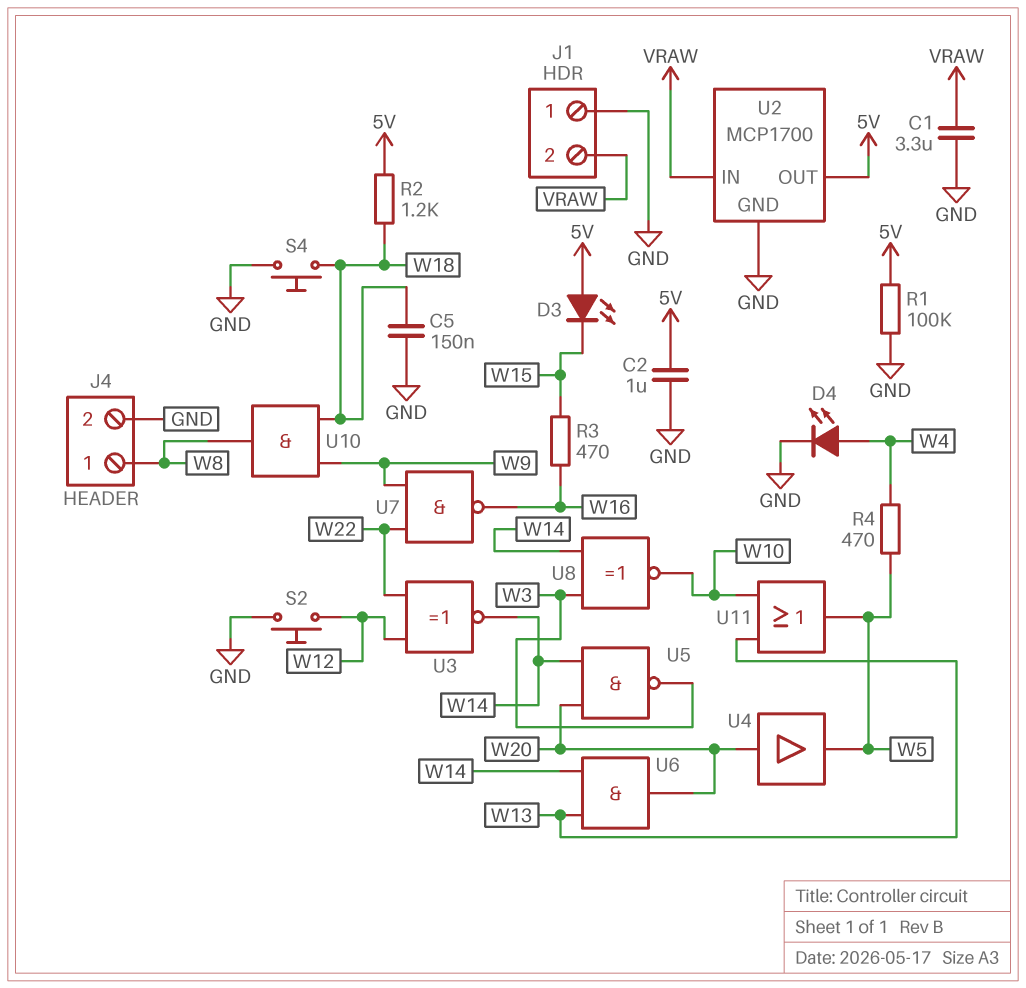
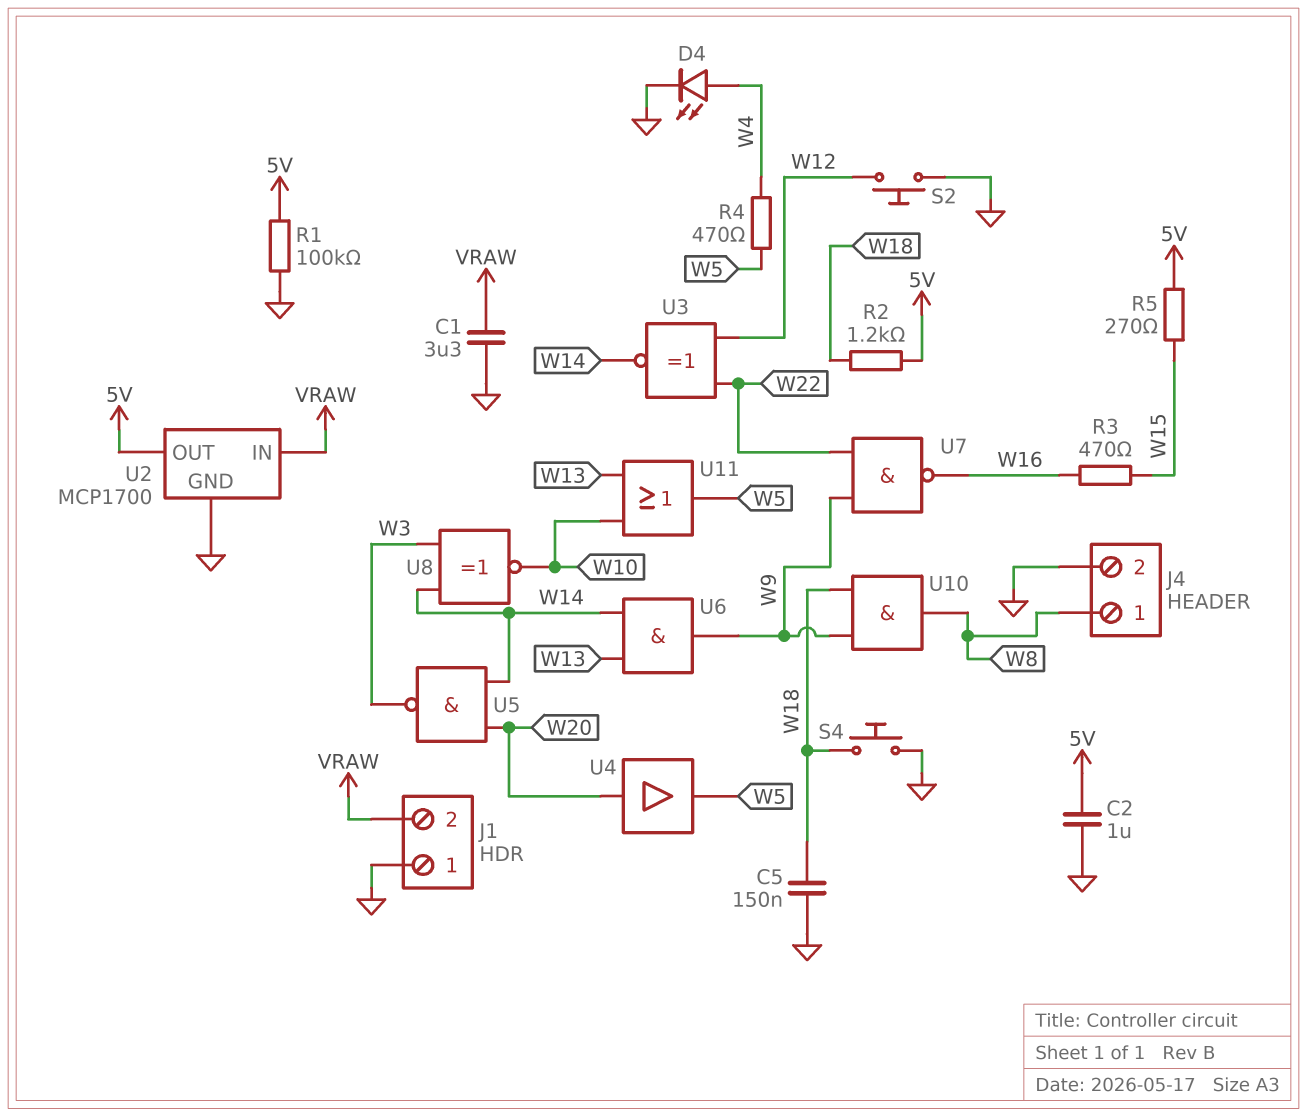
D3: LED (A 5V, K W15) -> none
R5: none -> 270 (5V, W15)
U6: AND (in W13, in W14, out W20) -> AND (in W13, in W14, out W9)

